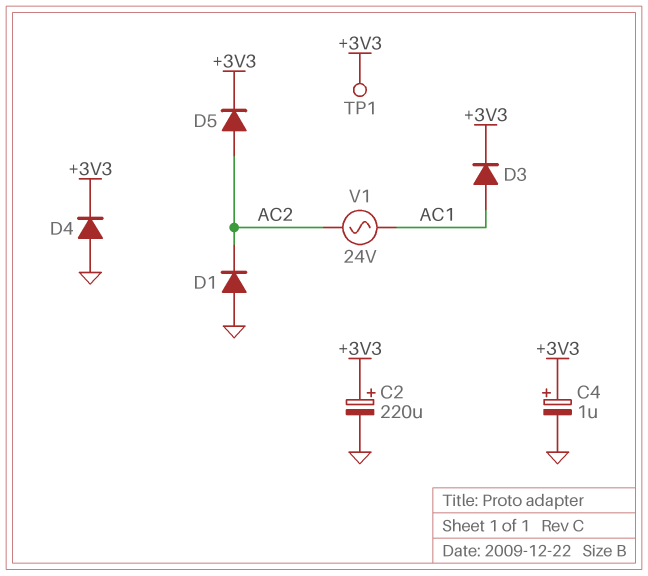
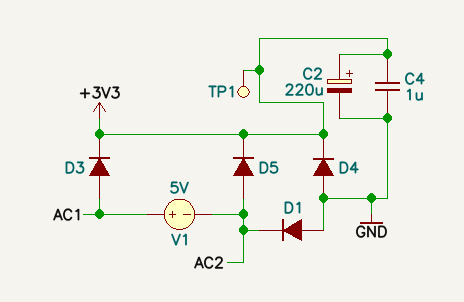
C4: 1uF (plus +3V3, minus GND) -> 1uF (+3V3, GND)
V1: AC 24V (AC1, AC2) -> 5V (plus AC1, minus AC2)

